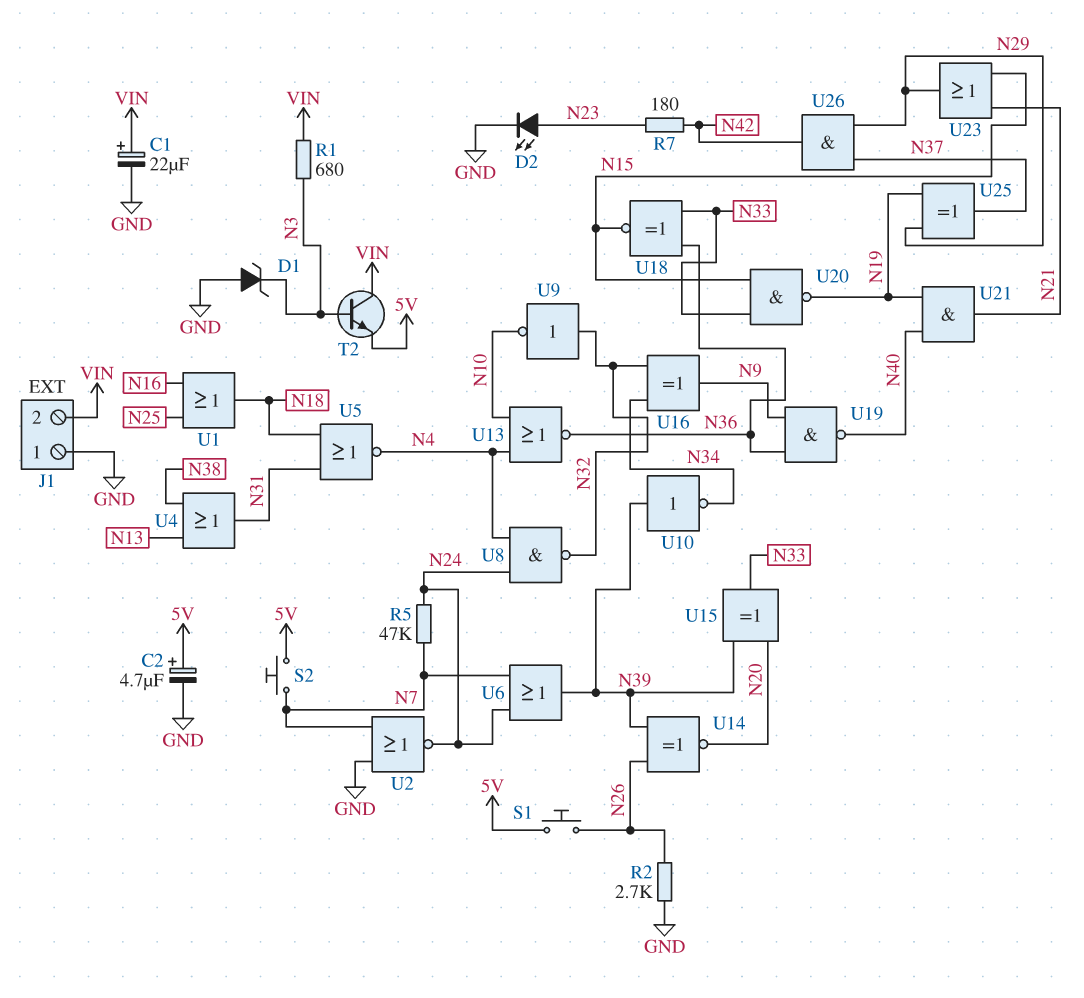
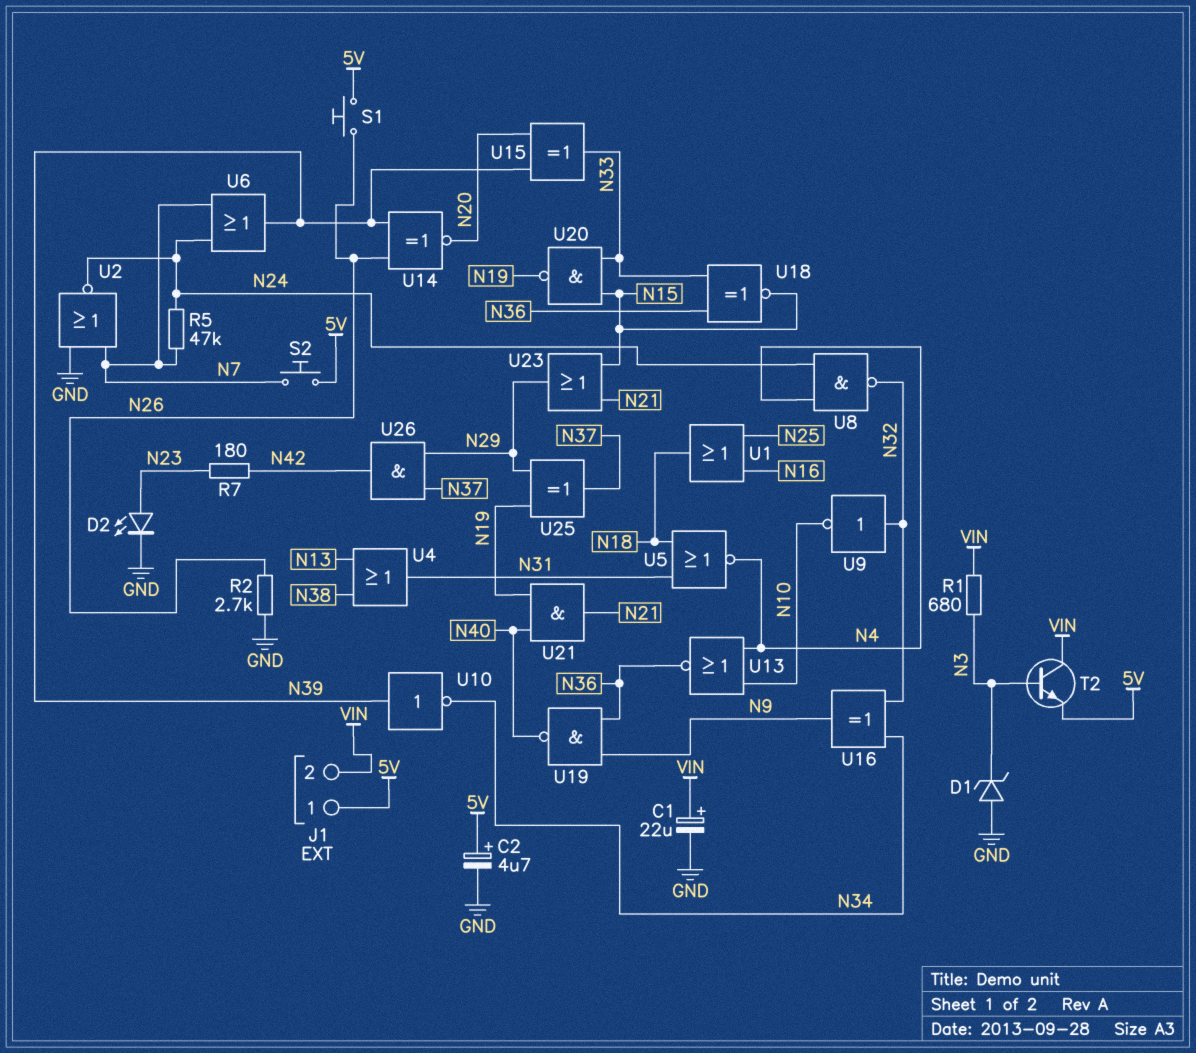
J1 pin 1: GND -> 5V

